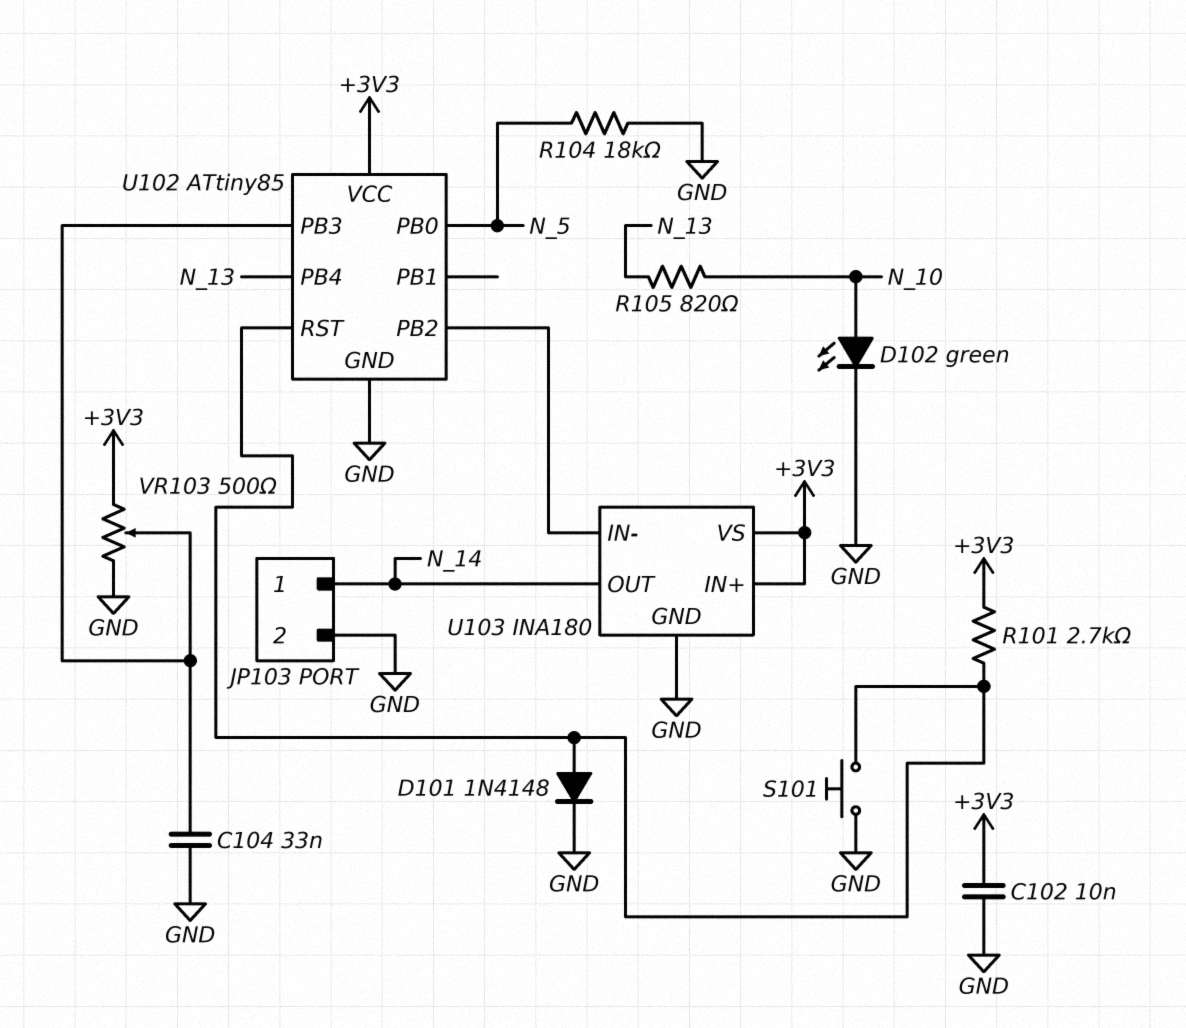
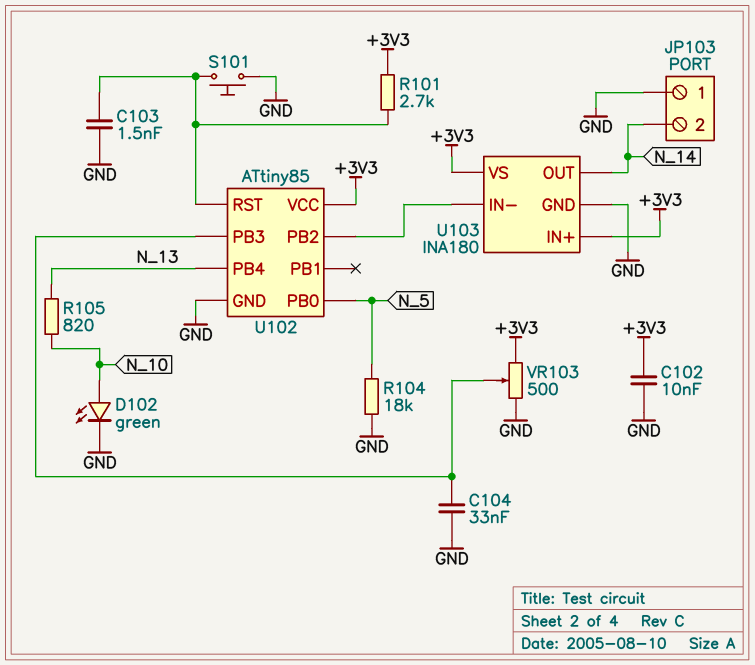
C103: none -> 1.5nF (GND, U102/RST)
D101: diode 1N4148 (A U102/RST, K GND) -> none
JP103 pin 1: N_14 -> GND
JP103 pin 2: GND -> N_14

